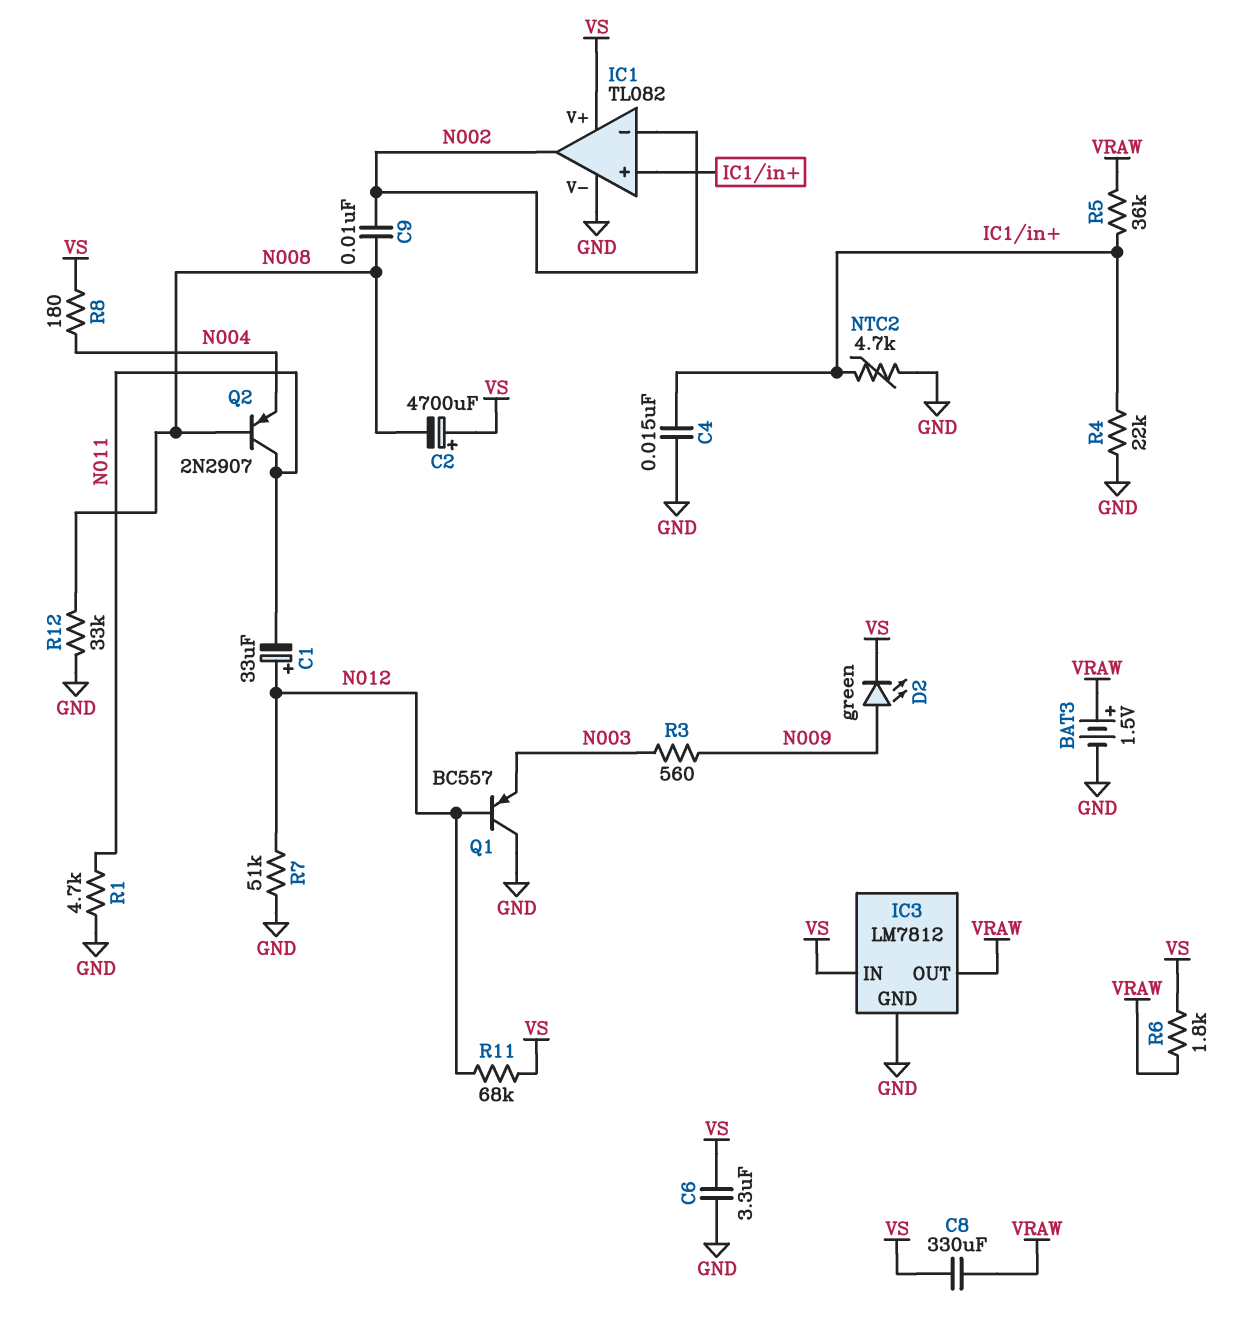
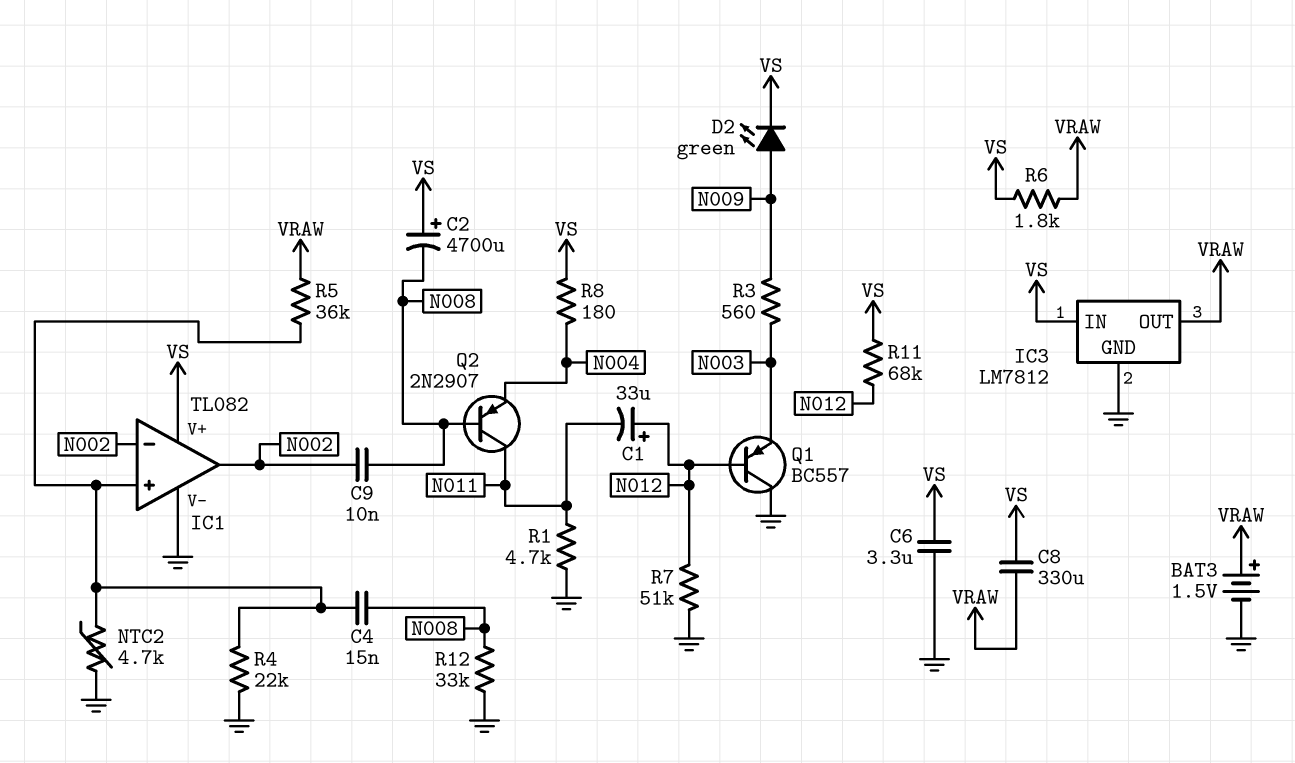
C4: 15nF (GND, IC1/in+) -> 15nF (IC1/in+, N008)

